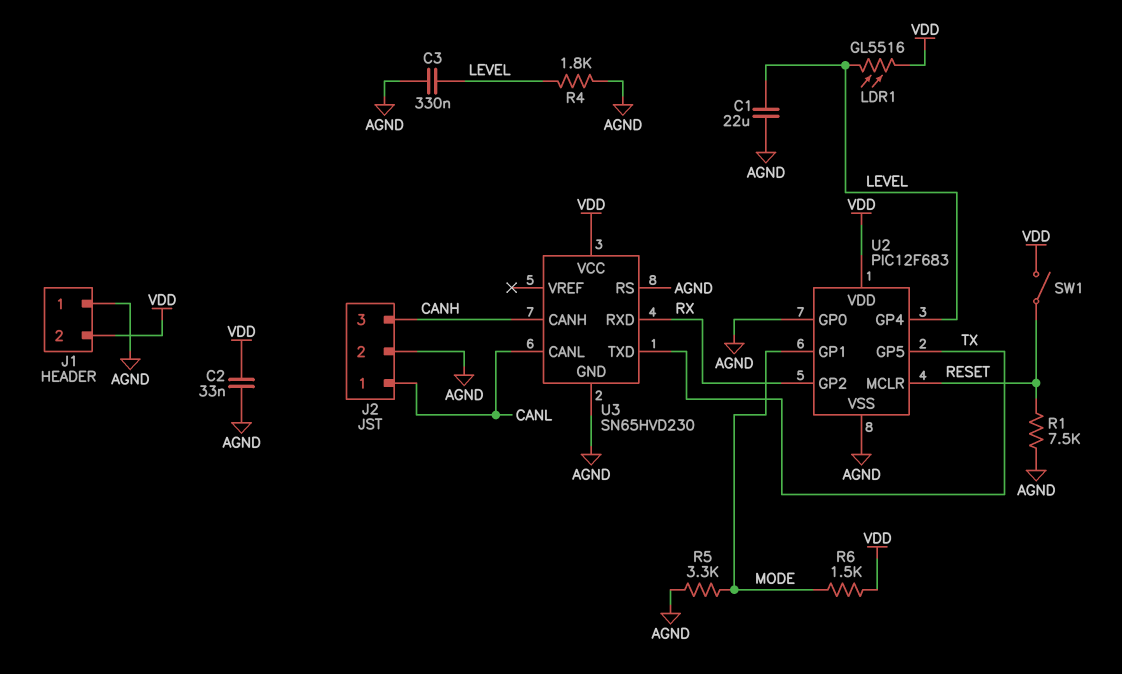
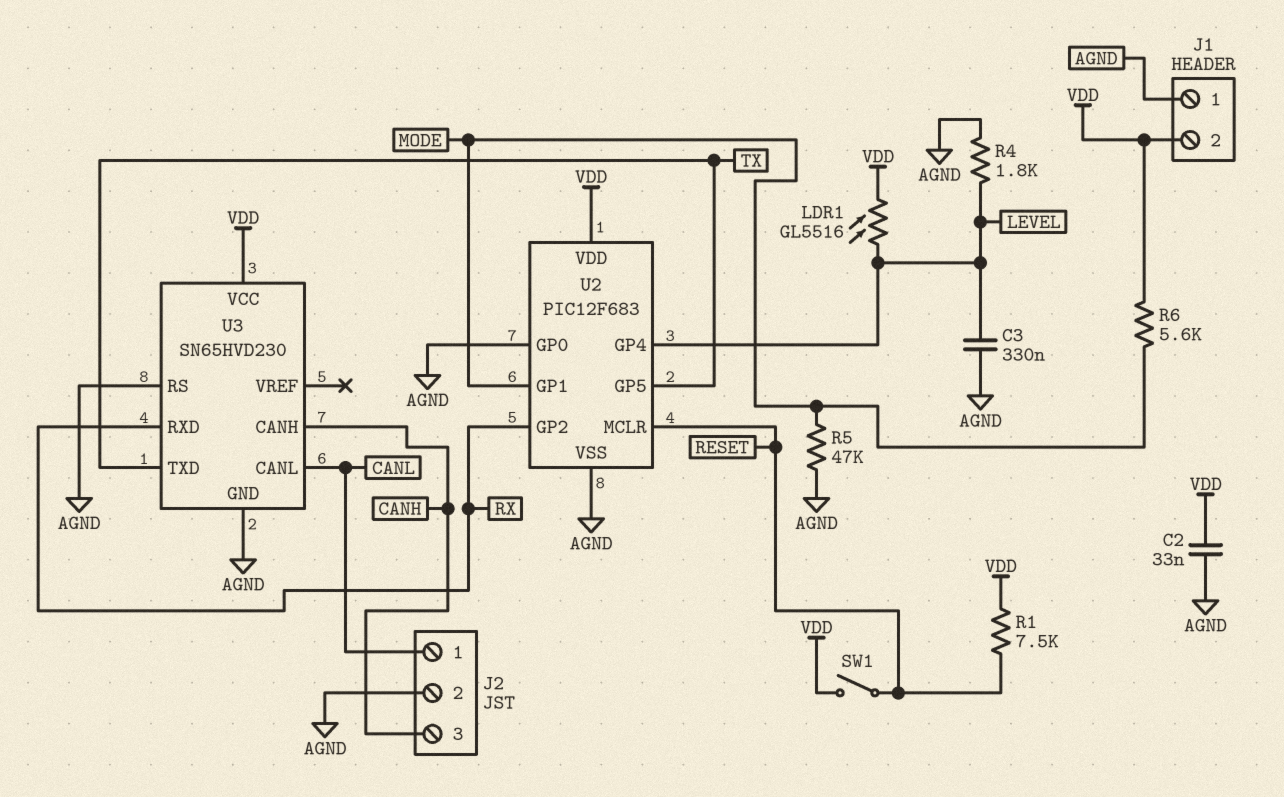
C1: 22uF (AGND, LEVEL) -> none
R1: 7.5k (AGND, RESET) -> 7.5k (RESET, VDD)
R5: 3.3k (AGND, MODE) -> 47k (AGND, MODE)
R6: 1.5k (MODE, VDD) -> 5.6k (MODE, VDD)

